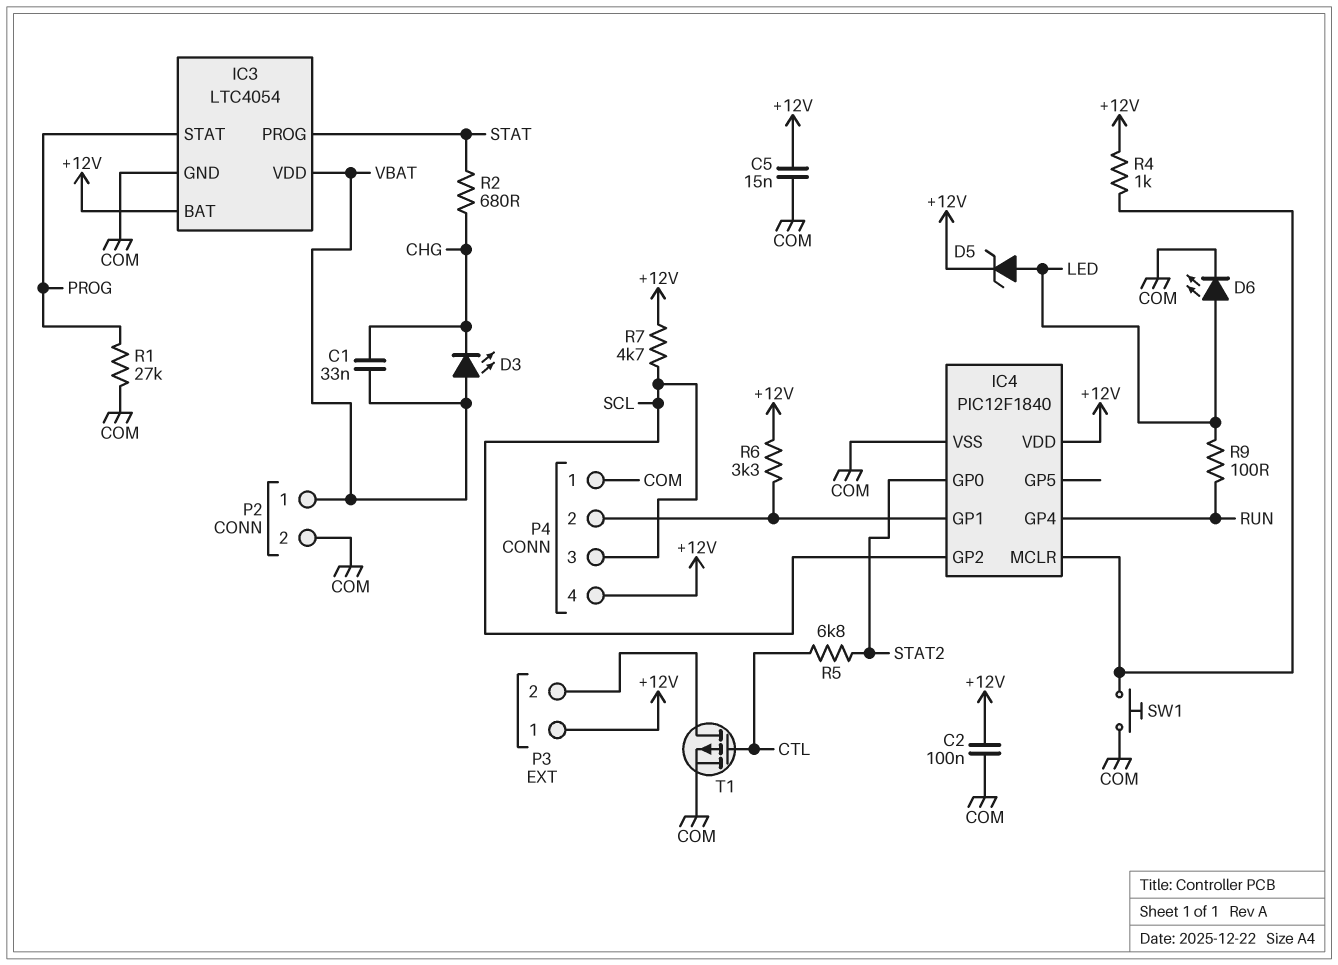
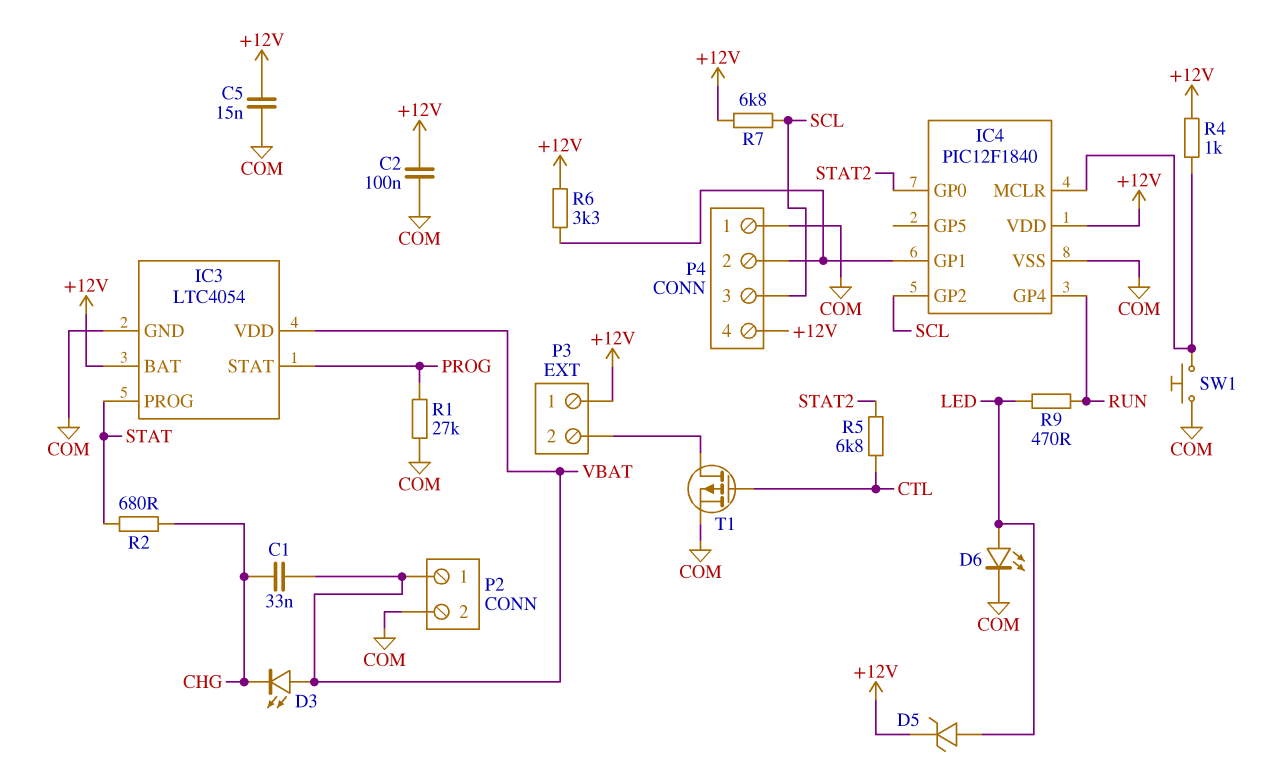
R7: 4.7k (+12V, SCL) -> 6.8k (+12V, SCL)
R9: 100 (LED, RUN) -> 470 (LED, RUN)

